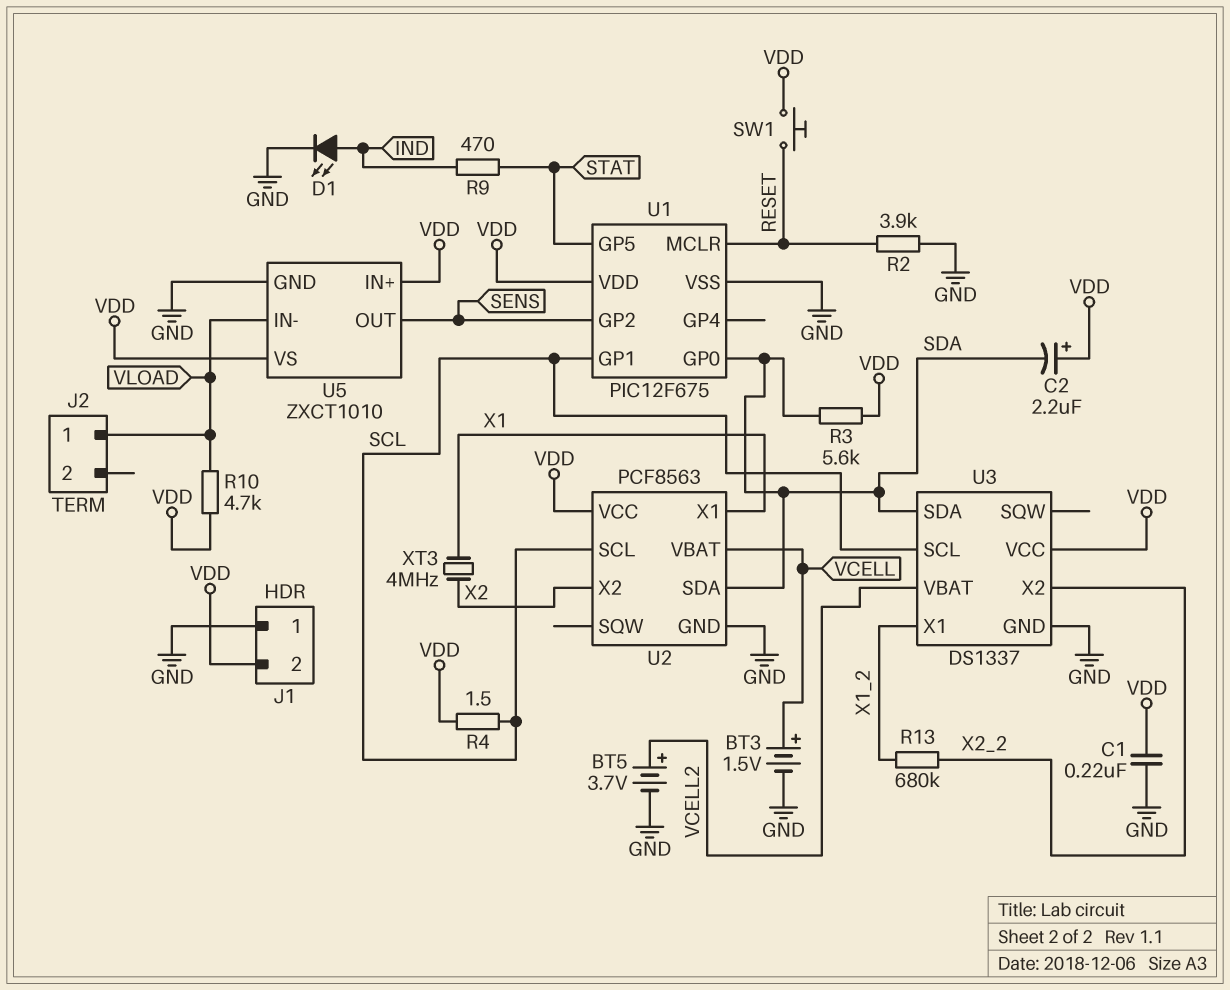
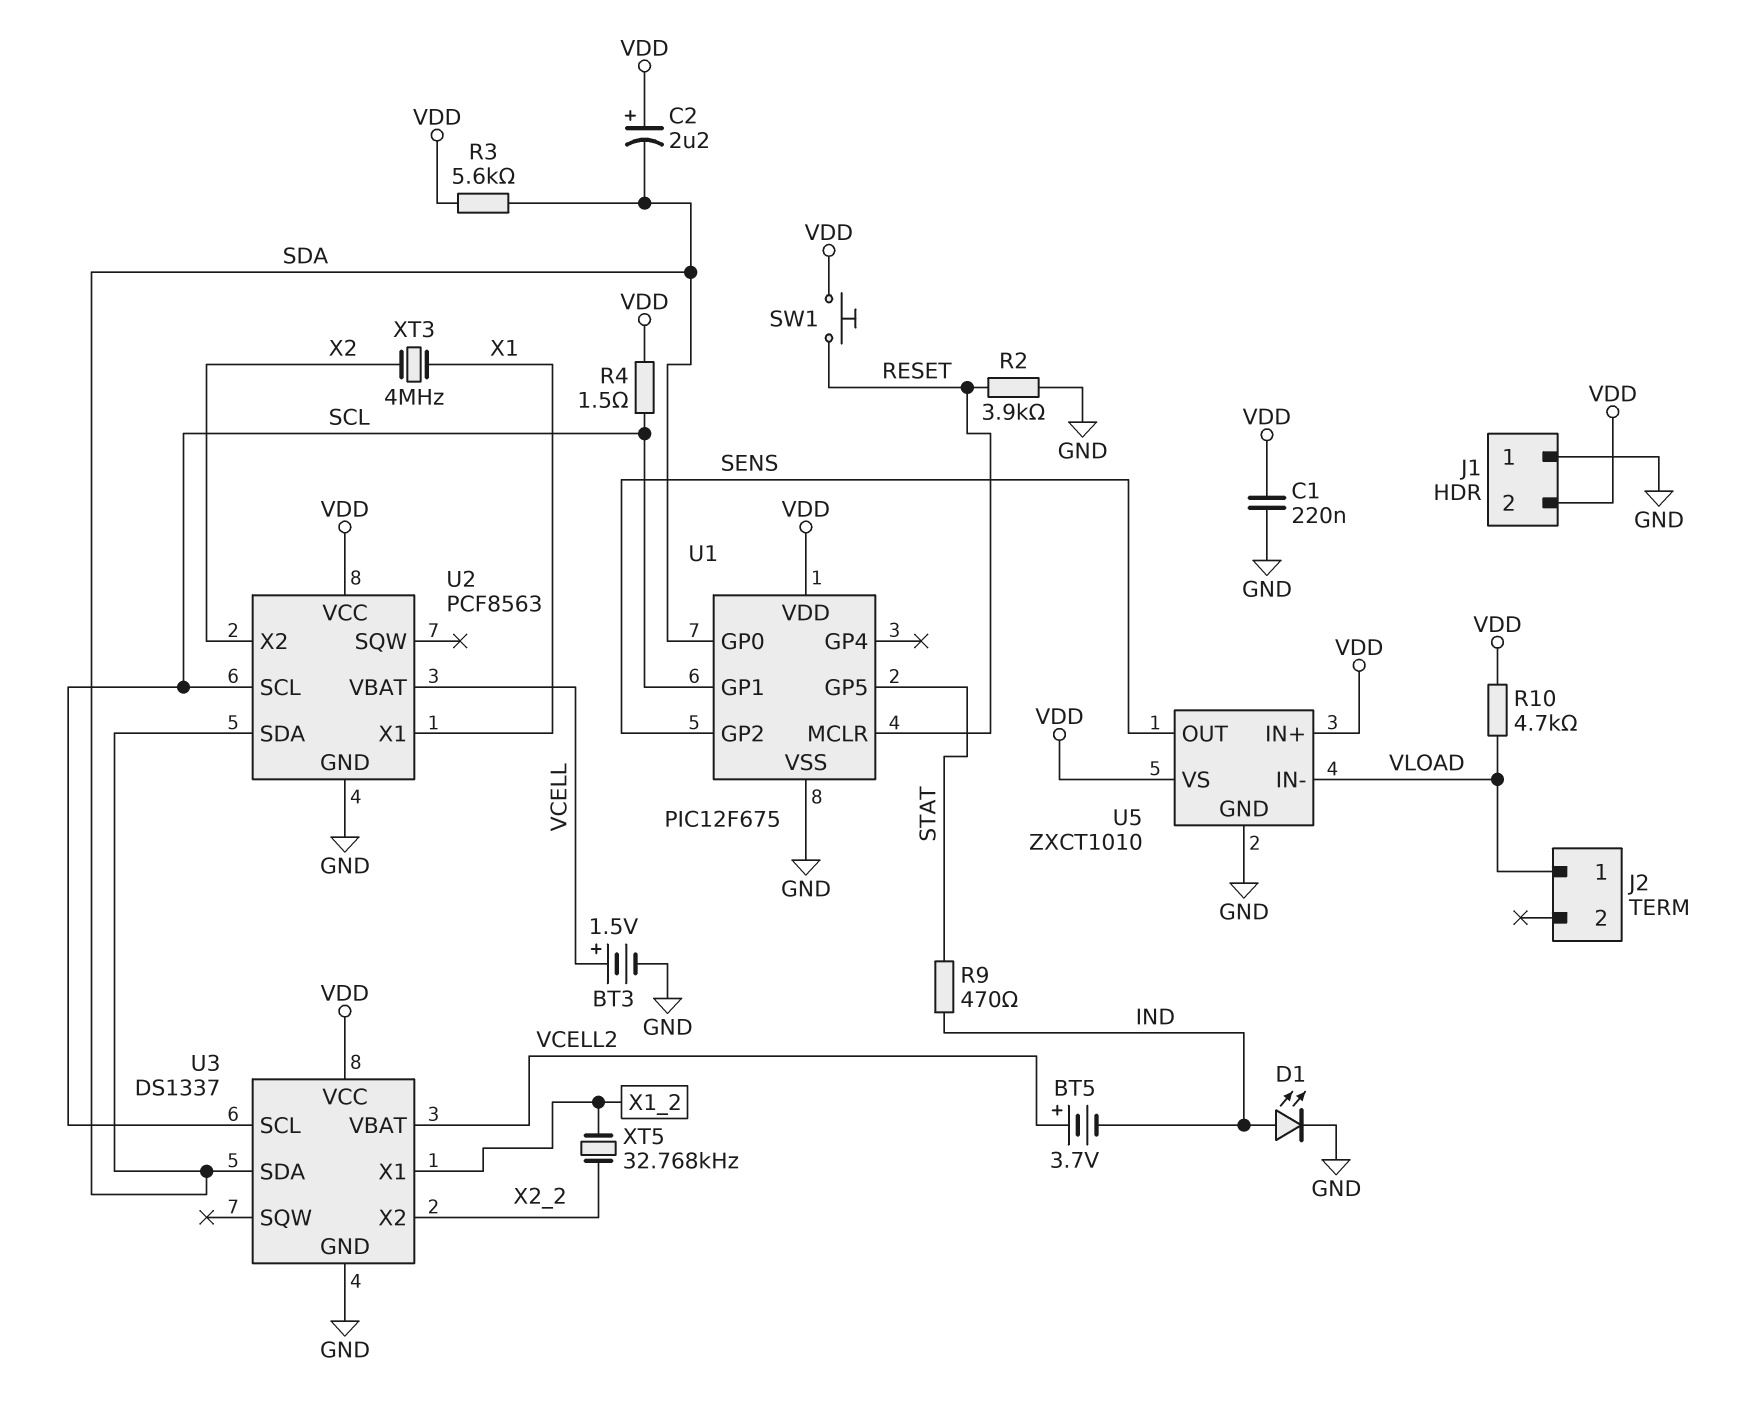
BT5: 3.7V (plus VCELL2, minus GND) -> 3.7V (plus VCELL2, minus IND)
R13: 680k (X1_2, X2_2) -> none
XT5: none -> 32.768kHz (X1_2, X2_2)

